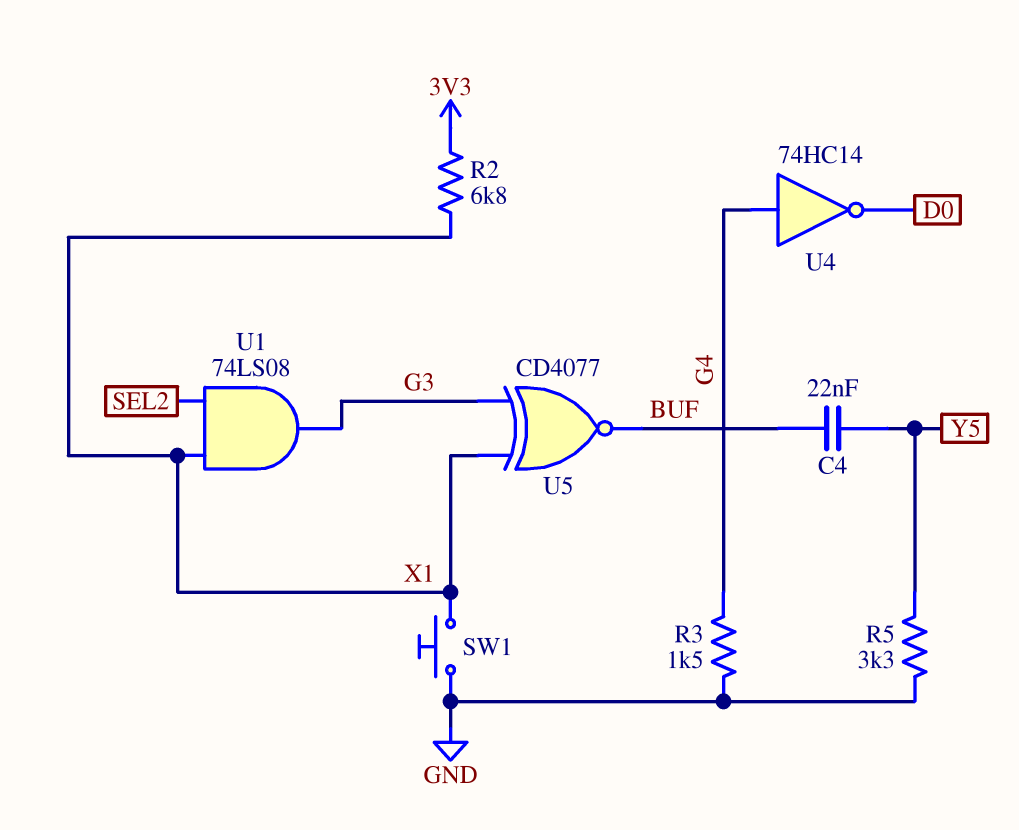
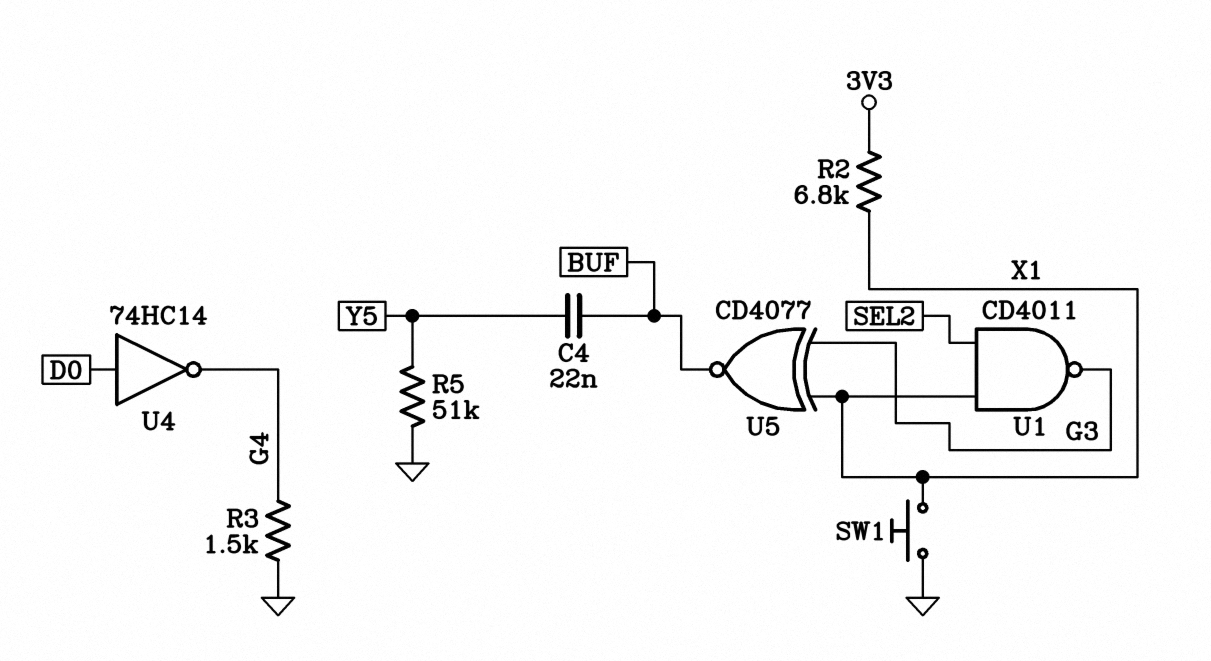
R5: 3.3k (GND, Y5) -> 51k (GND, Y5)
U1: AND 74LS08 (in SEL2, in X1, out G3) -> NAND CD4011 (in SEL2, in X1, out G3)
U4: NOT 74HC14 (in G4, out D0) -> NOT 74HC14 (in D0, out G4)

